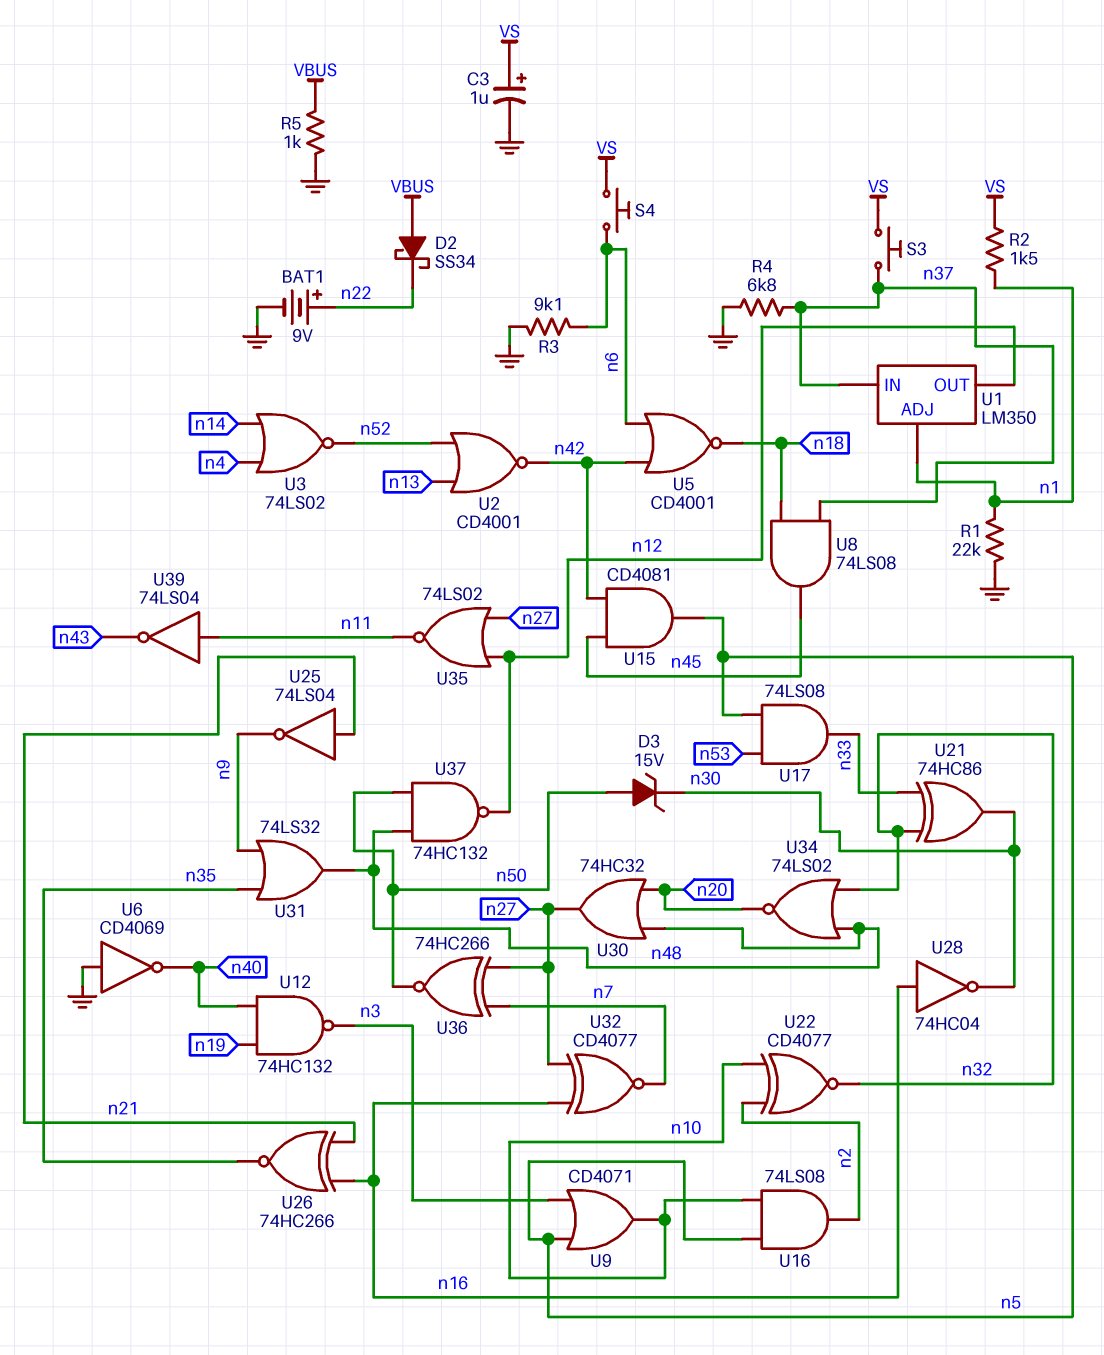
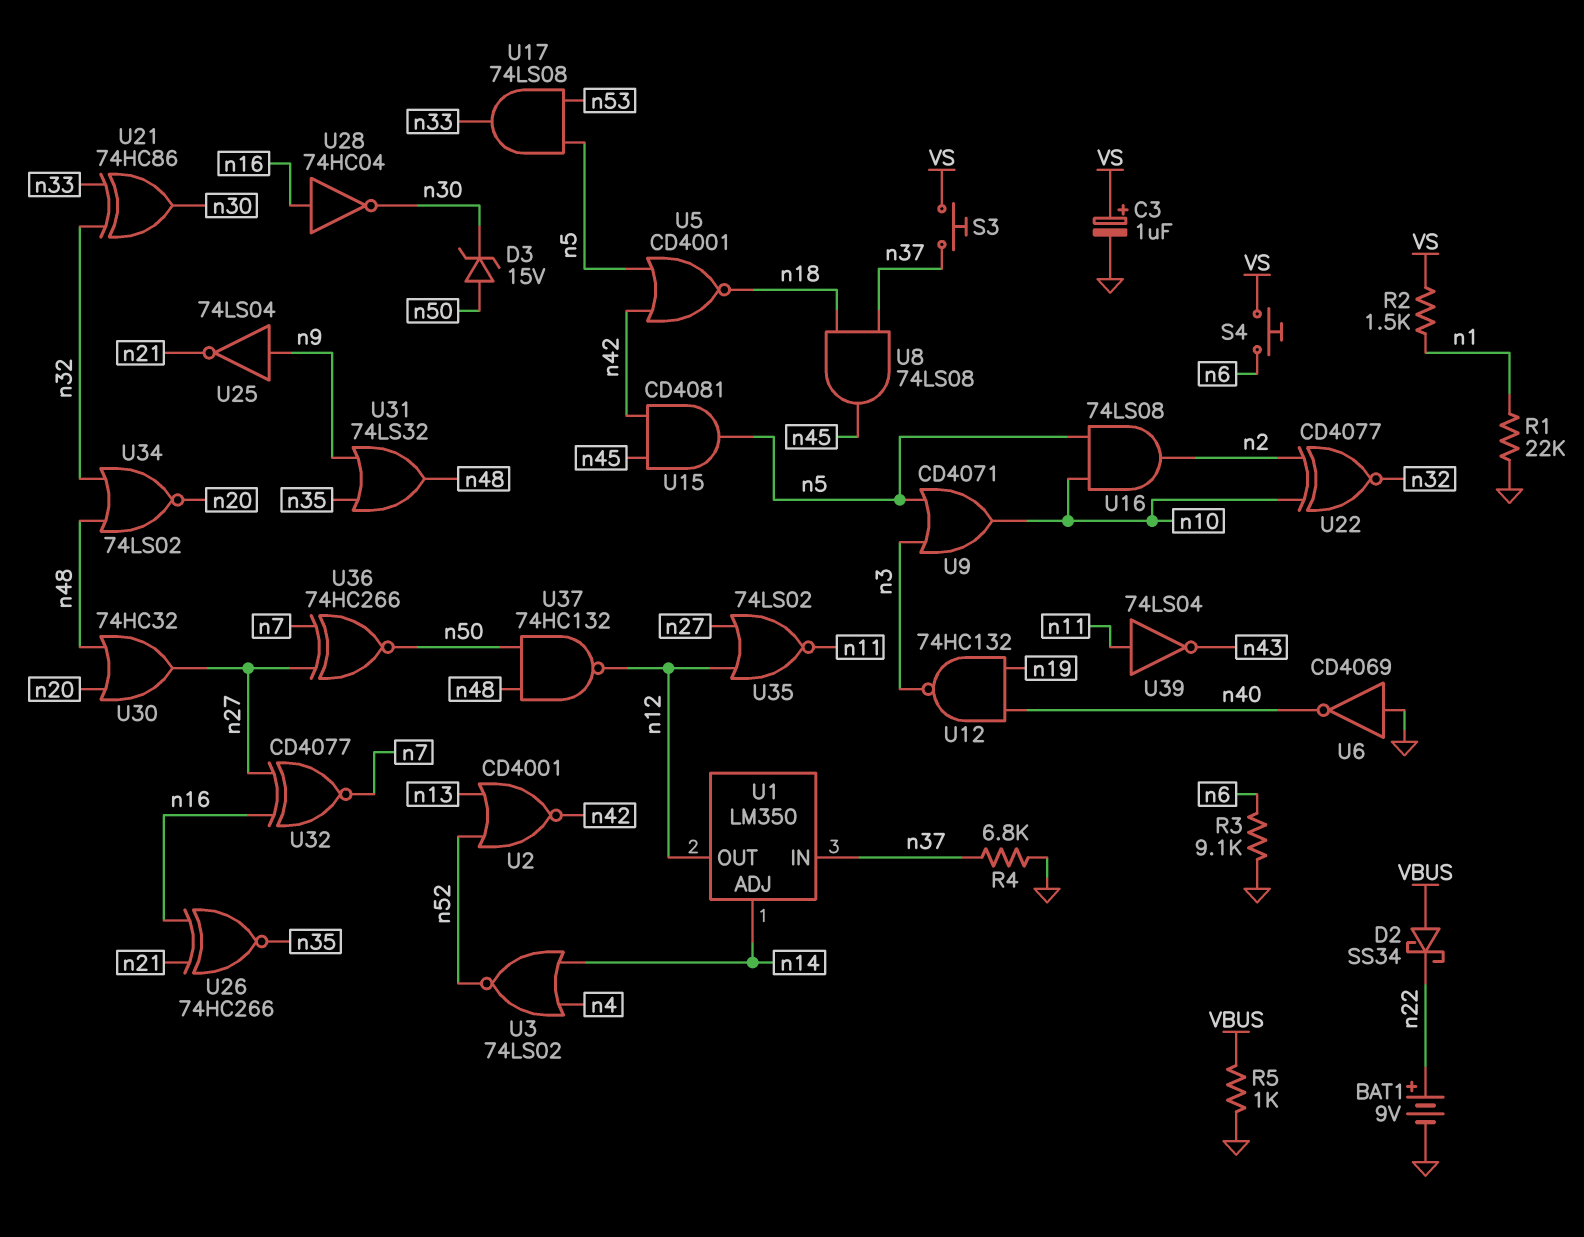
U1 pin ADJ: n1 -> n14
U5: NOR CD4001 (in n6, in n42, out n18) -> NOR CD4001 (in n5, in n42, out n18)
U25: NOT 74LS04 (in n21, out n9) -> NOT 74LS04 (in n9, out n21)

